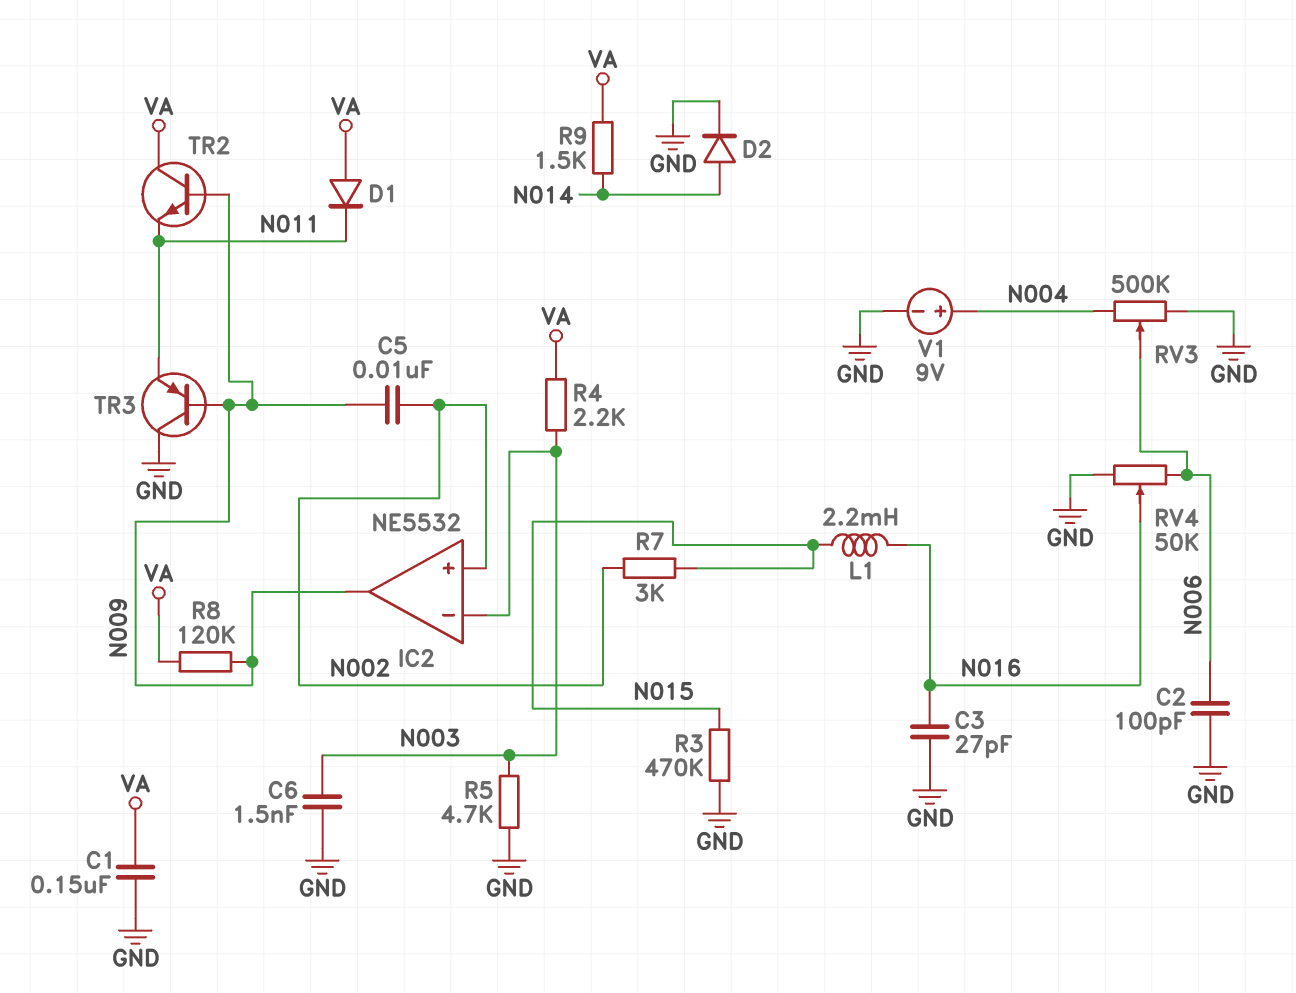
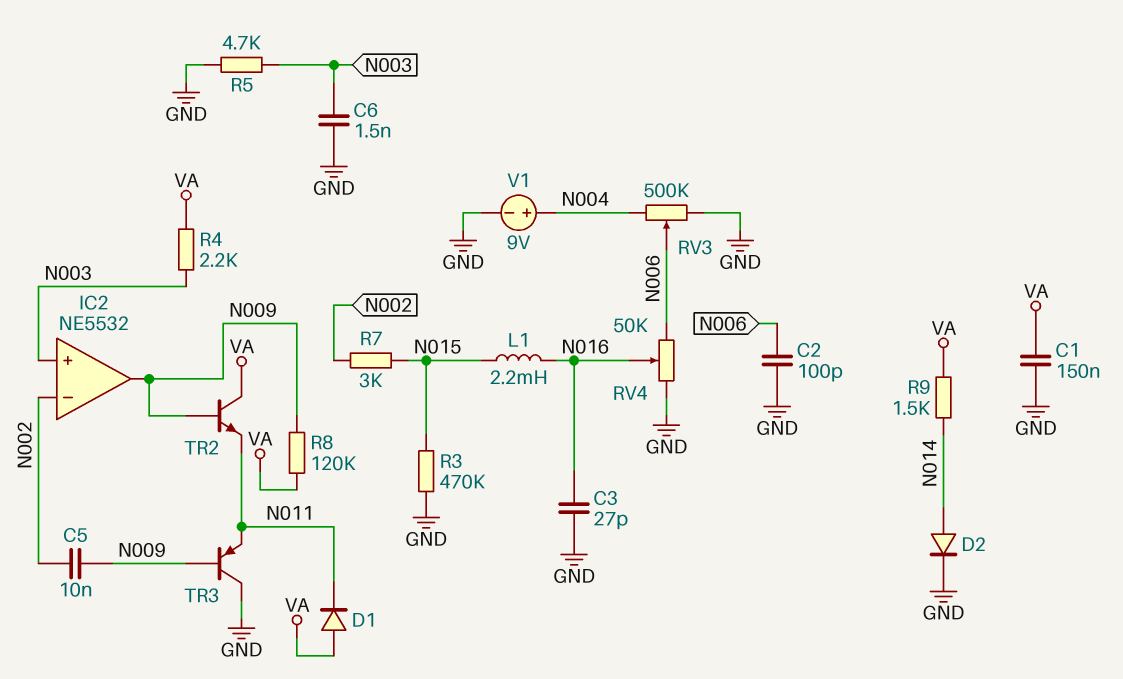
IC2 pin in+: N002 -> N003
IC2 pin in-: N003 -> N002

